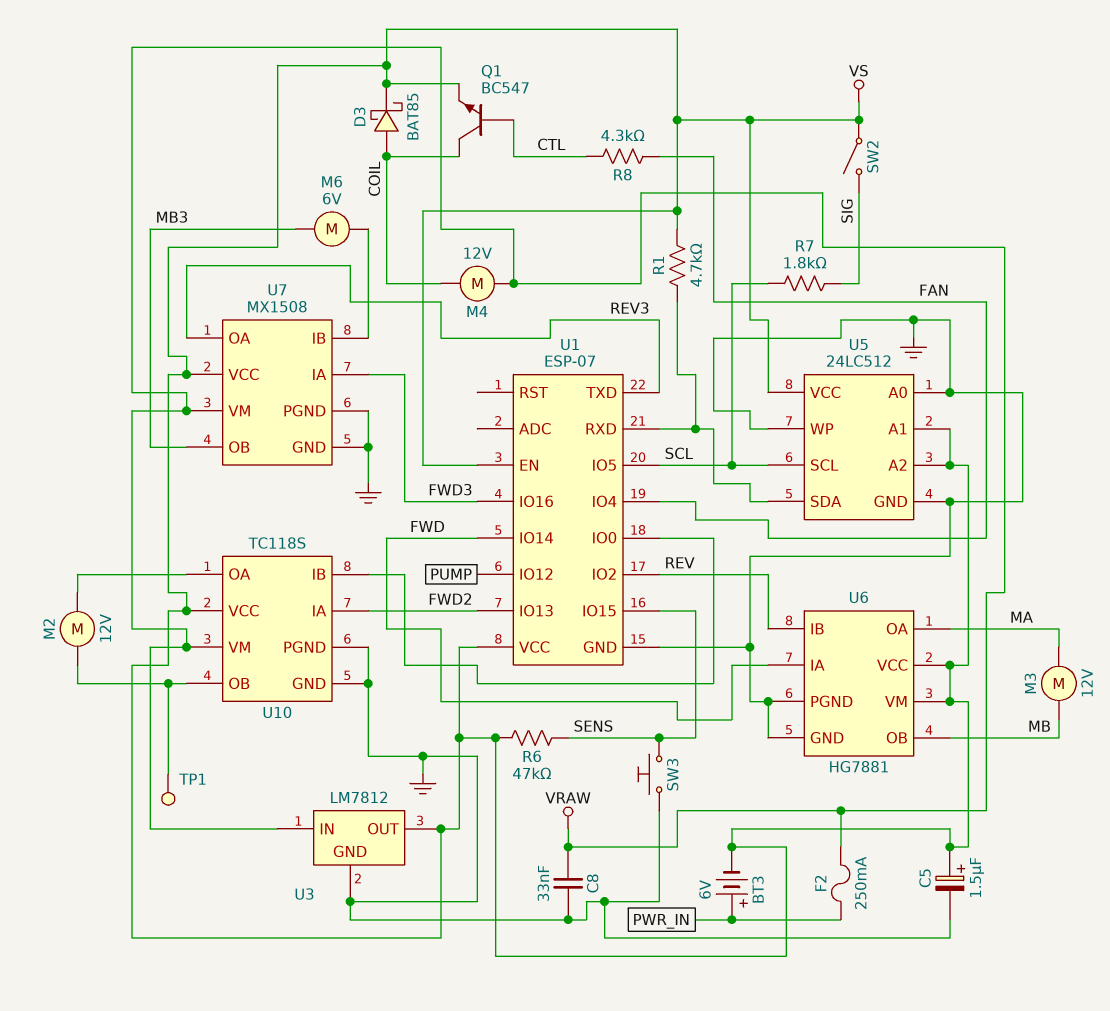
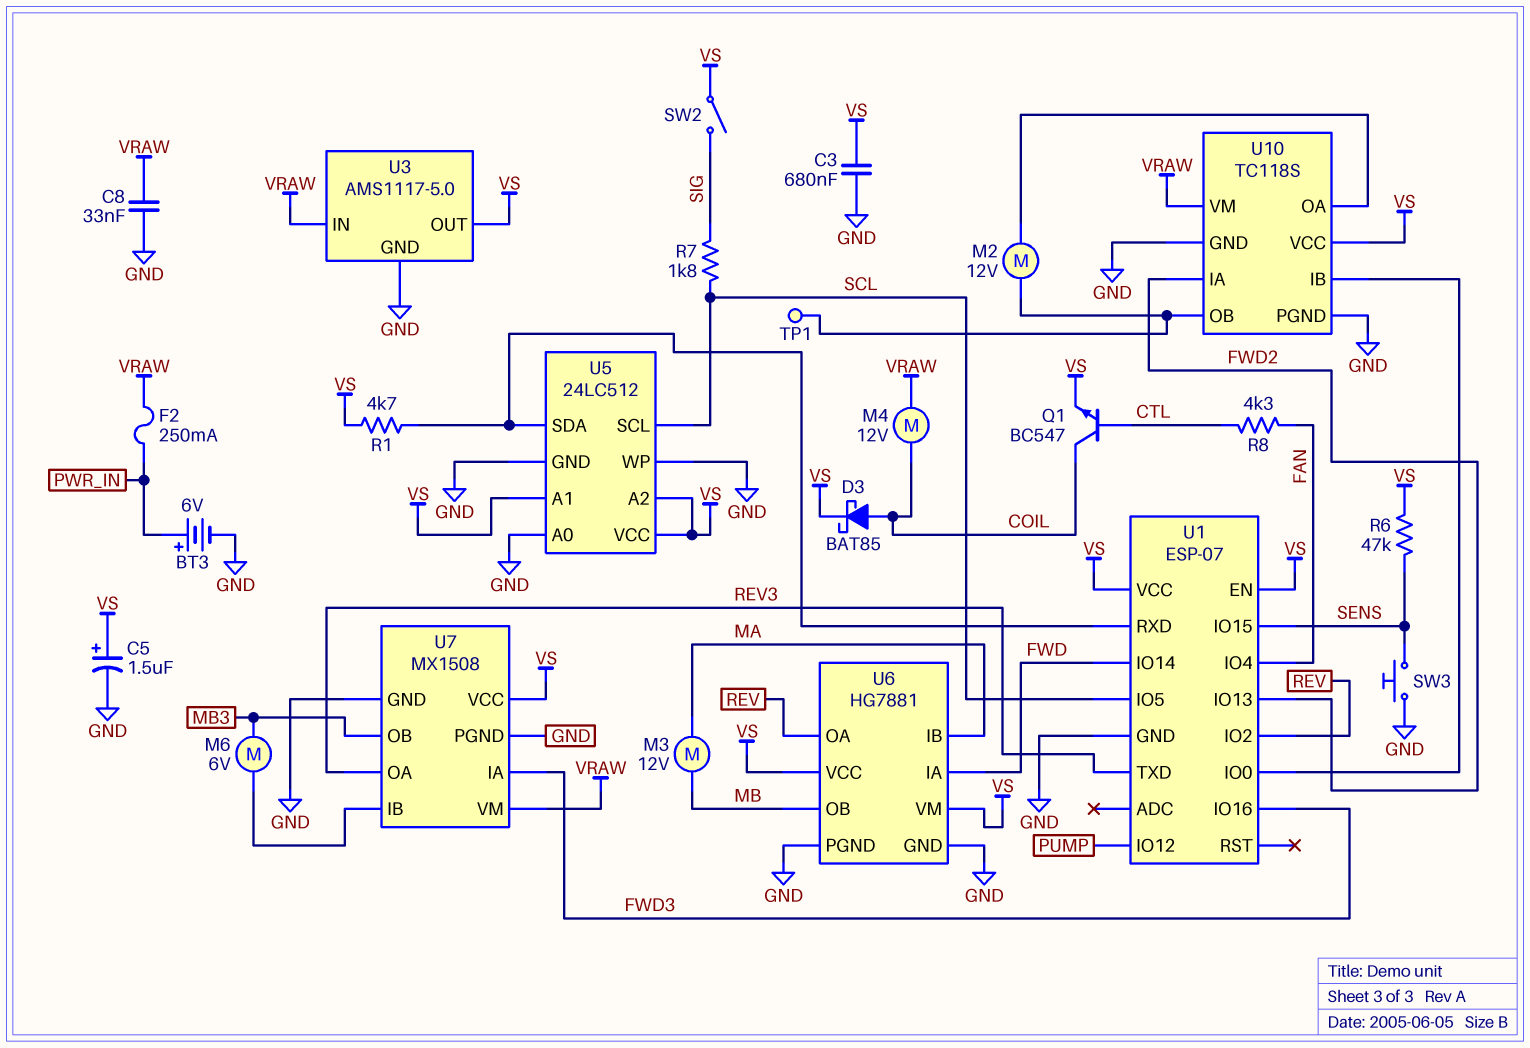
BT3: 6V (plus PWR_IN, minus VS) -> 6V (plus PWR_IN, minus GND)
C3: none -> 680nF (GND, VS)
U3: LM7812 -> AMS1117-5.0
U6 pin IB: REV -> MA
U6 pin OA: MA -> REV

